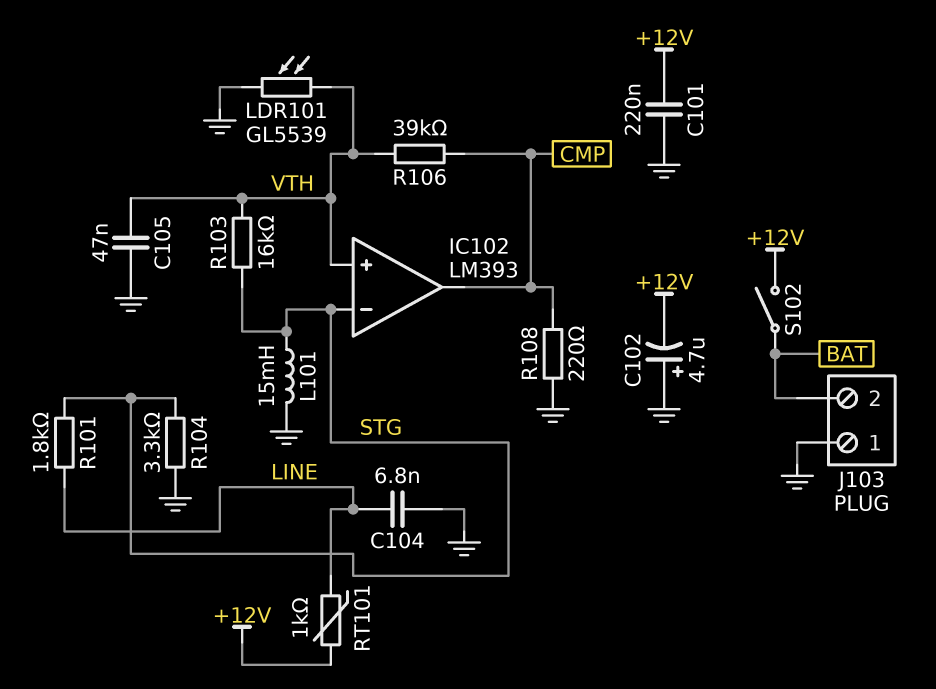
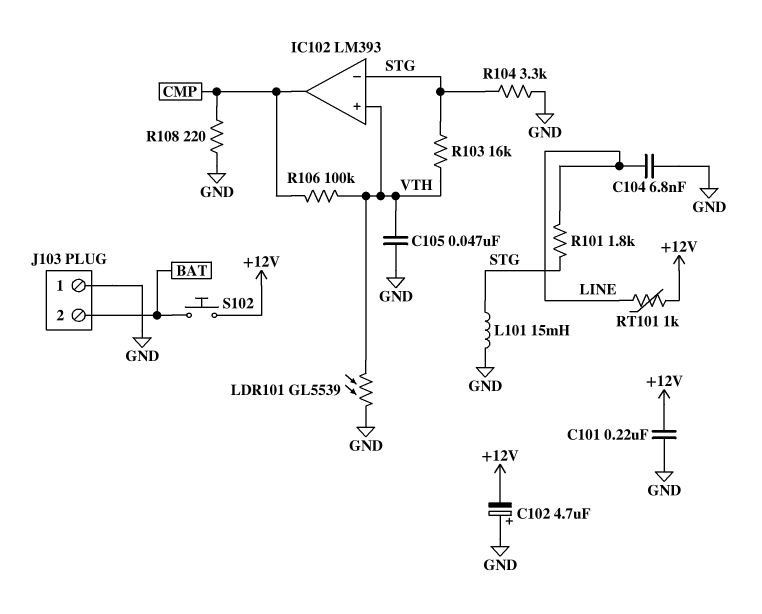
R106: 39k (CMP, VTH) -> 100k (CMP, VTH)
S102: switch (+12V, BAT) -> button (+12V, BAT)

